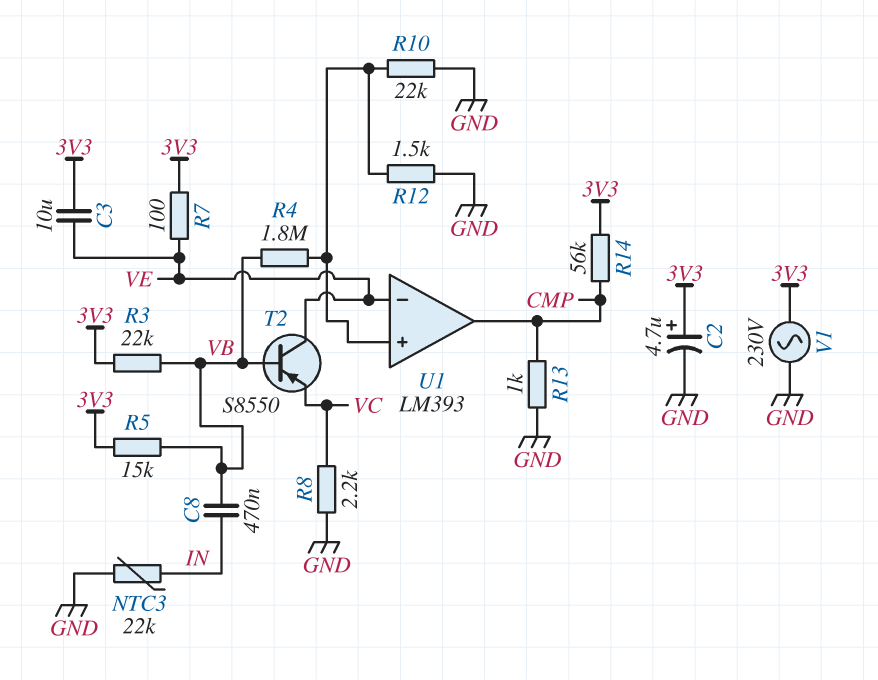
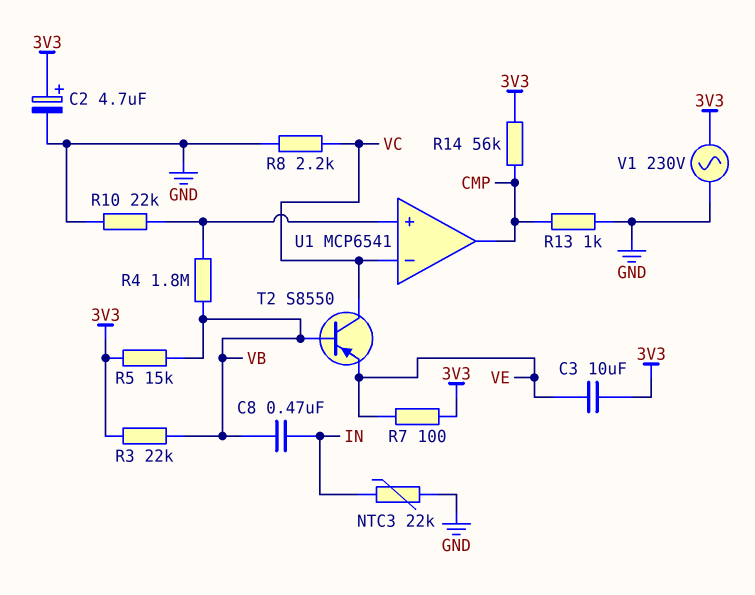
R12: 1.5k (GND, U1/in+) -> none
T2: PNP S8550 (B VB, C VE, E VC) -> PNP S8550 (B VB, C VC, E VE)
U1: LM393 -> MCP6541
U1 pin in-: VE -> VC

